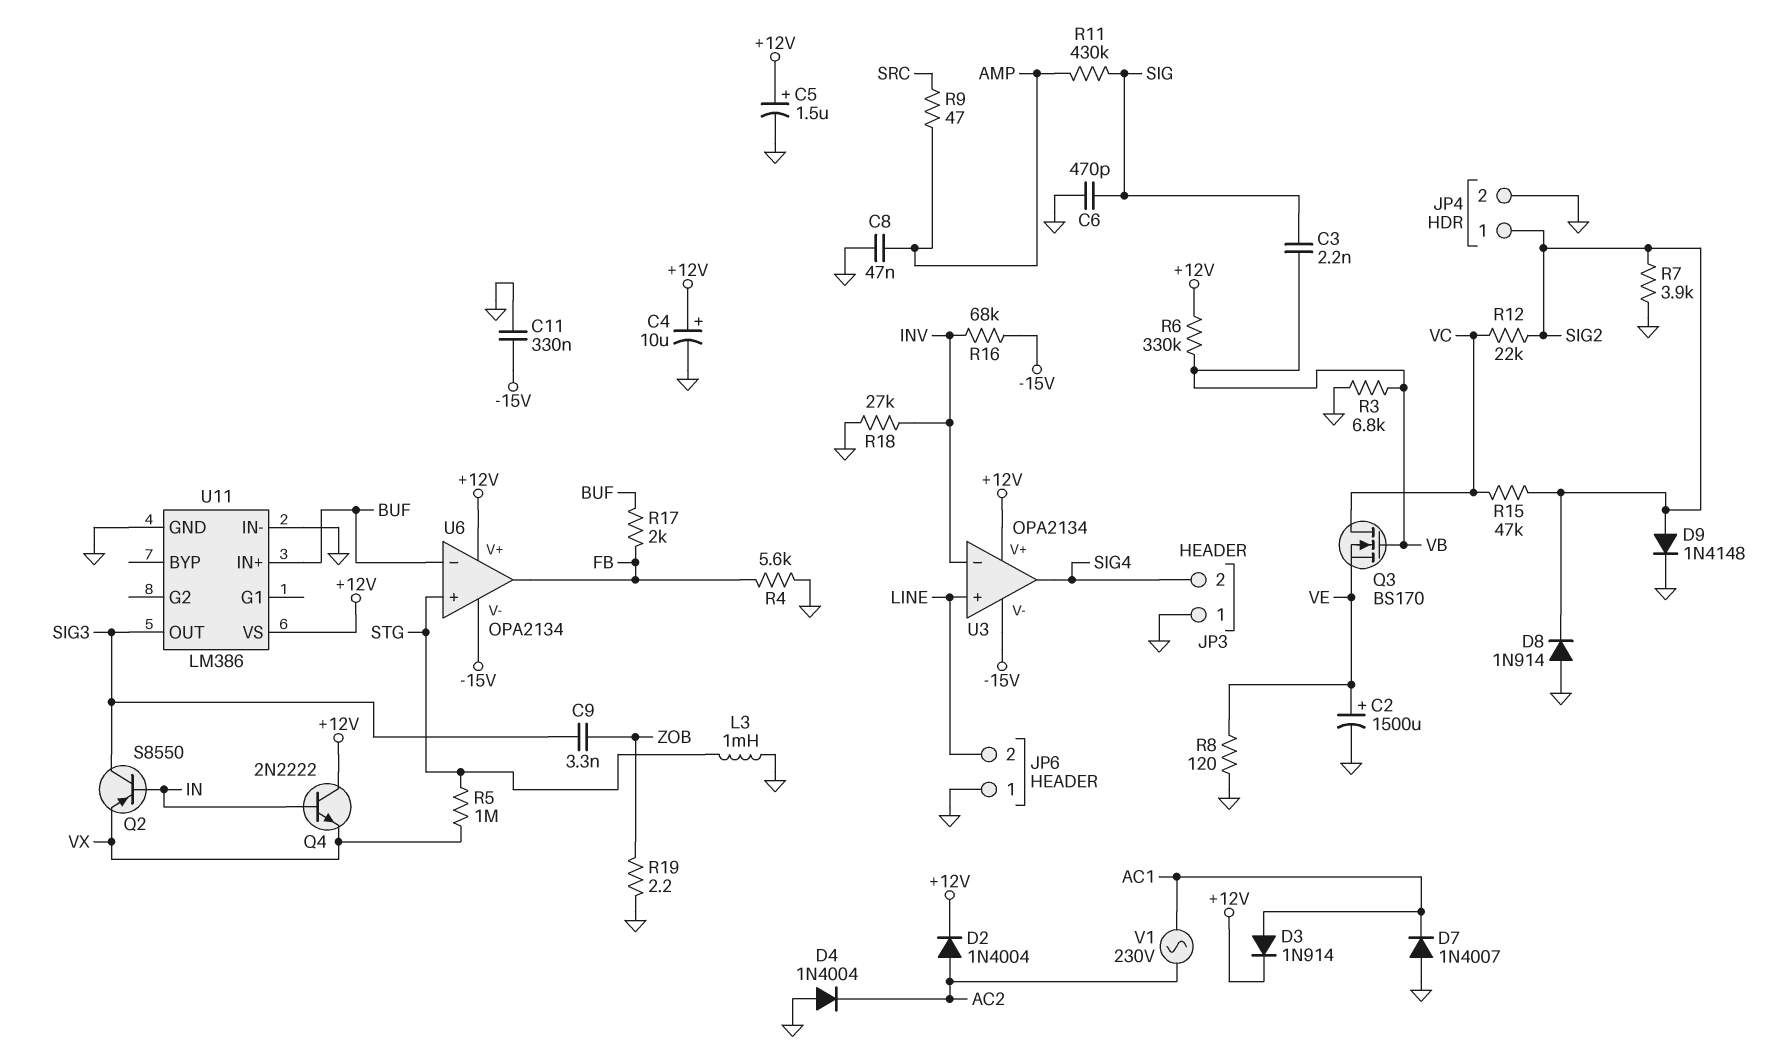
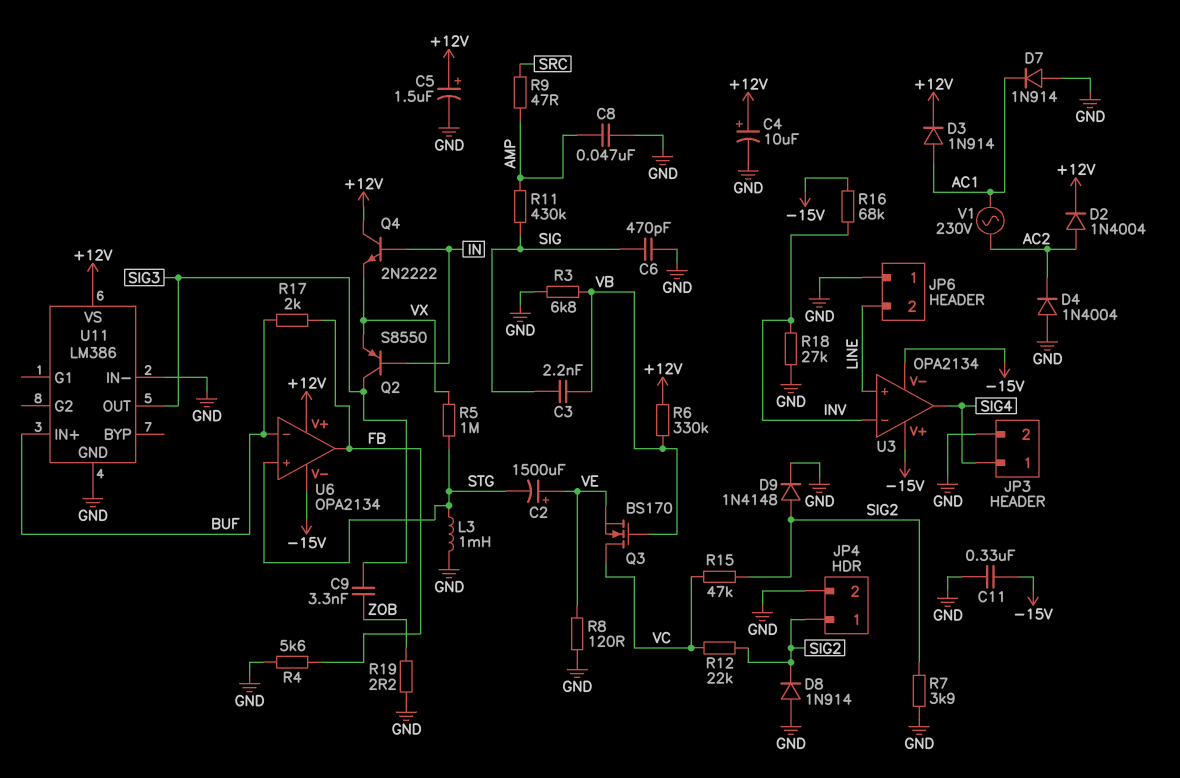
C2: 1500uF (plus VE, minus GND) -> 1500uF (plus VE, minus STG)
D7: diode 1N4007 (A GND, K AC1) -> diode 1N914 (A GND, K AC1)
JP3 pin 1: GND -> SIG4
JP3 pin 2: SIG4 -> GND
U3 pin V+: +12V -> -15V

